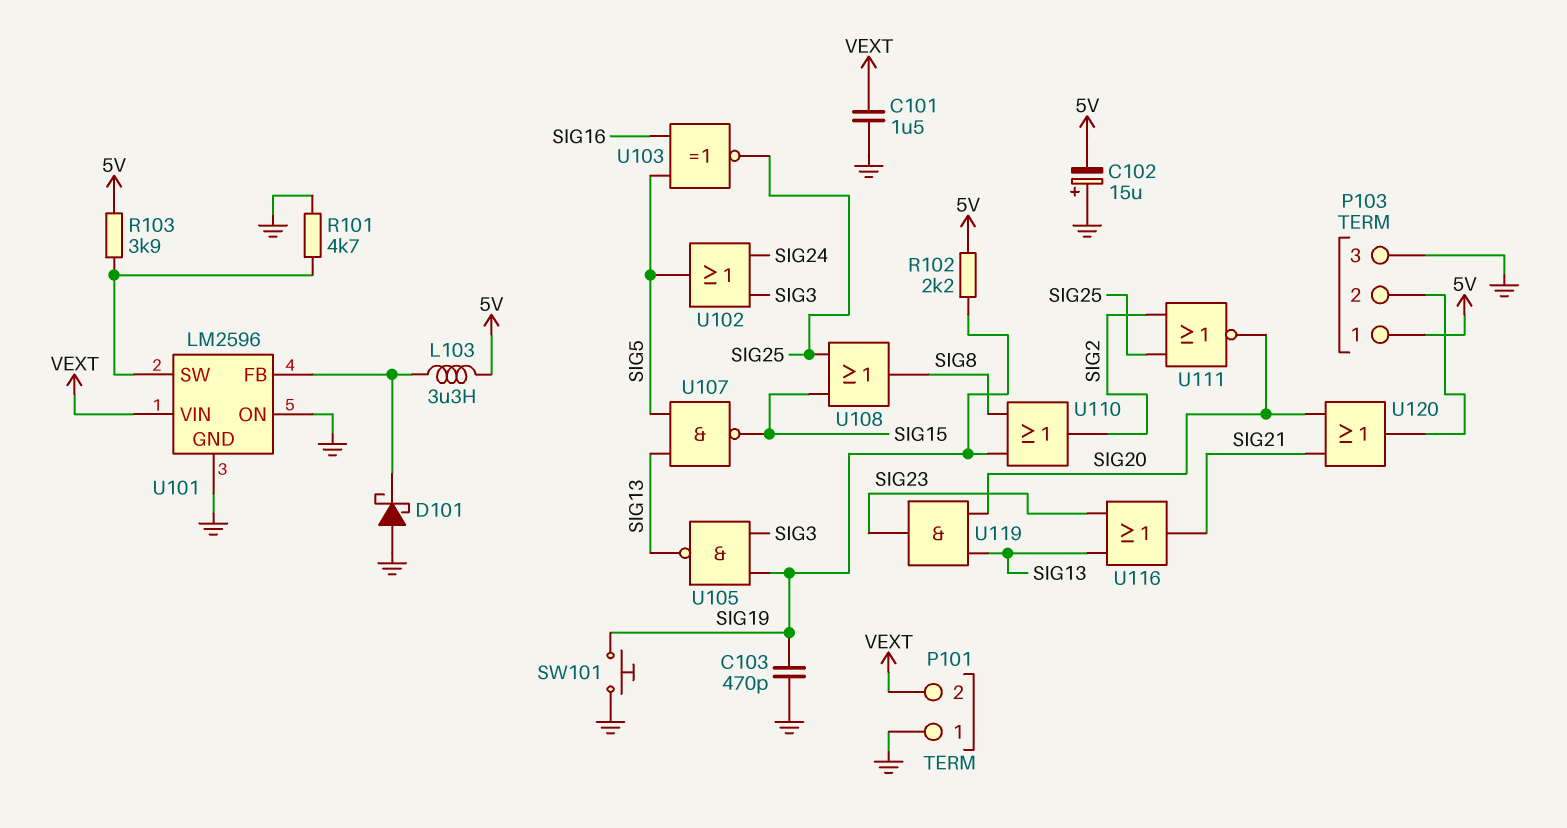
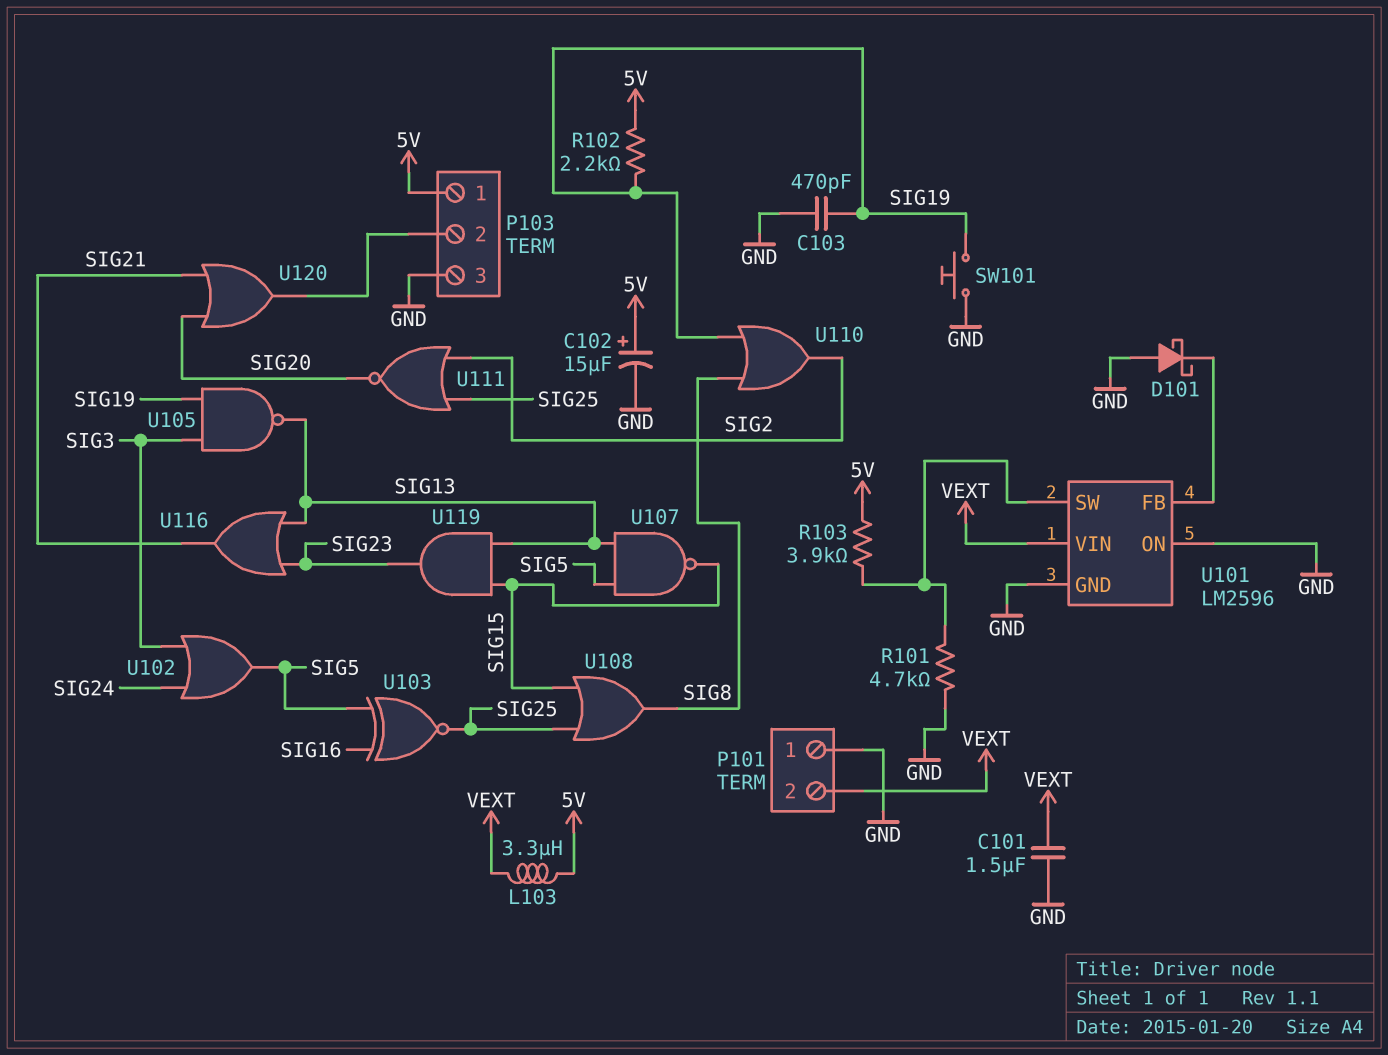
C102: 15uF (plus GND, minus 5V) -> 15uF (plus 5V, minus GND)
L103: 3.3uH (5V, U101/FB) -> 3.3uH (5V, VEXT)
U119: AND (in SIG13, in SIG20, out SIG23) -> AND (in SIG13, in SIG15, out SIG23)

